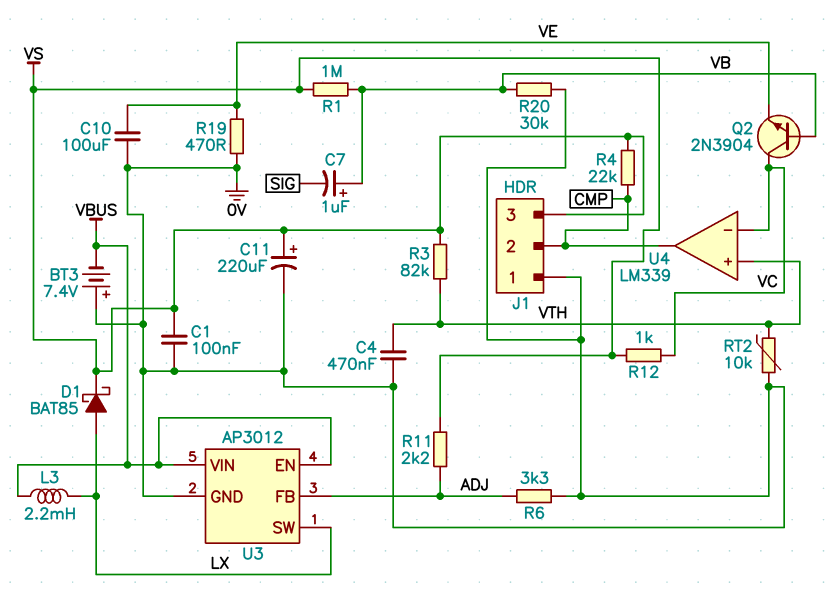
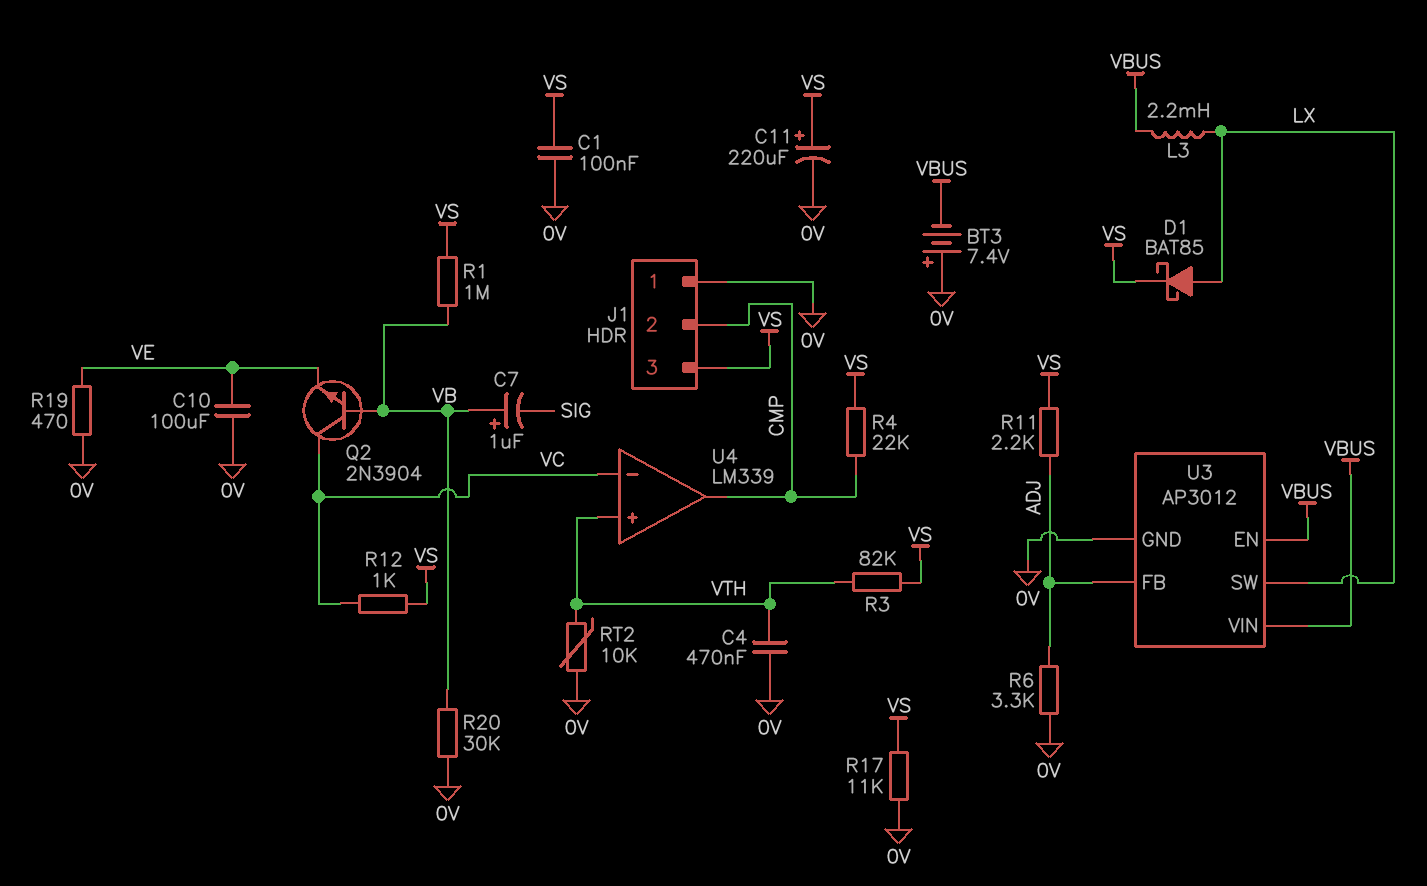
R17: none -> 11k (0V, VS)

